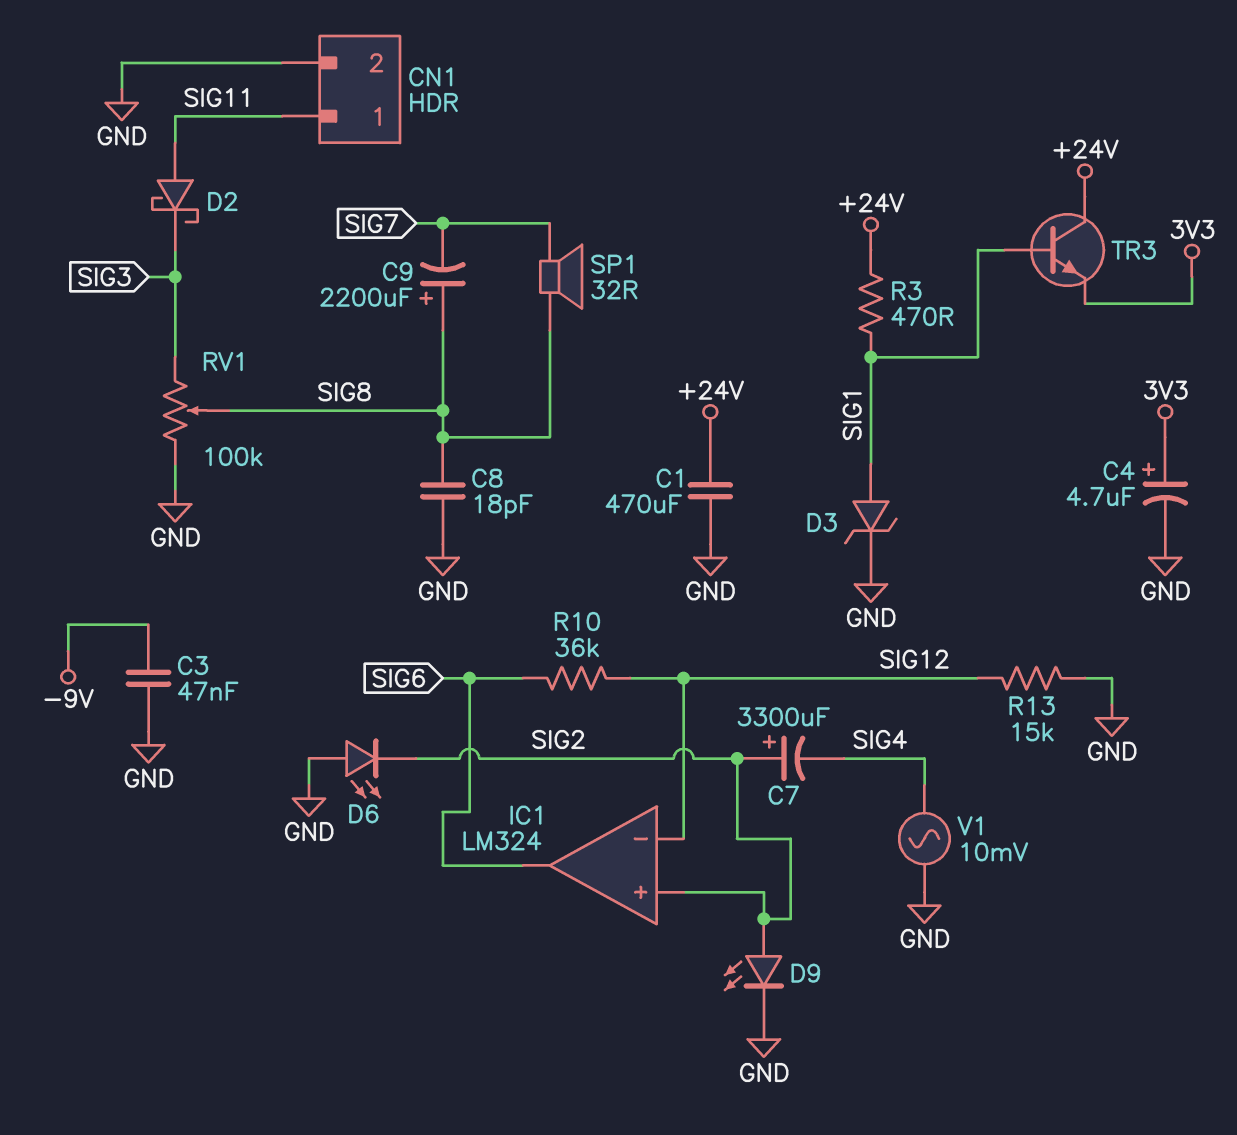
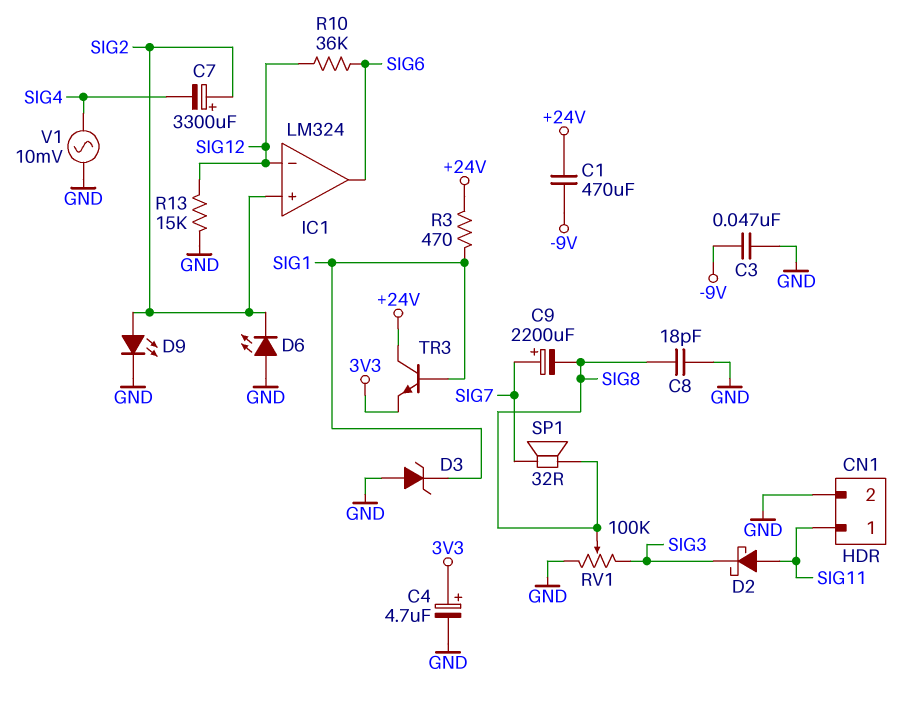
C1: 470uF (+24V, GND) -> 470uF (+24V, -9V)
C9: 2200uF (plus SIG8, minus SIG7) -> 2200uF (plus SIG7, minus SIG8)
D3: zener (A SIG1, K GND) -> zener (A GND, K SIG1)

